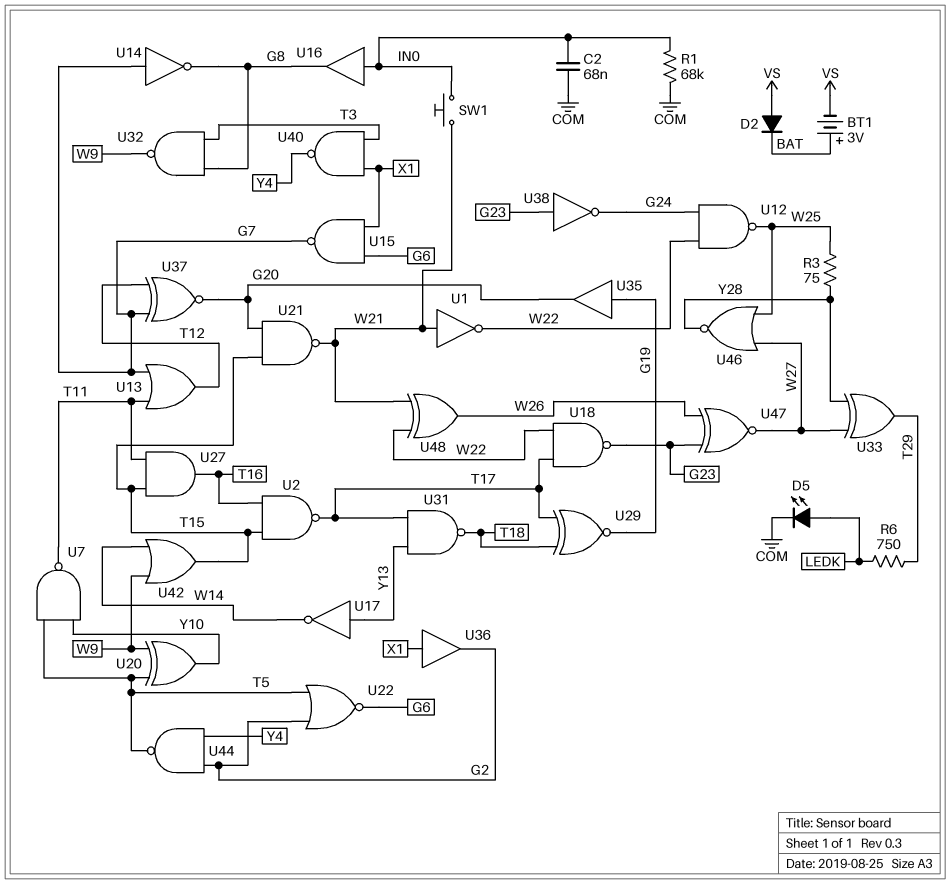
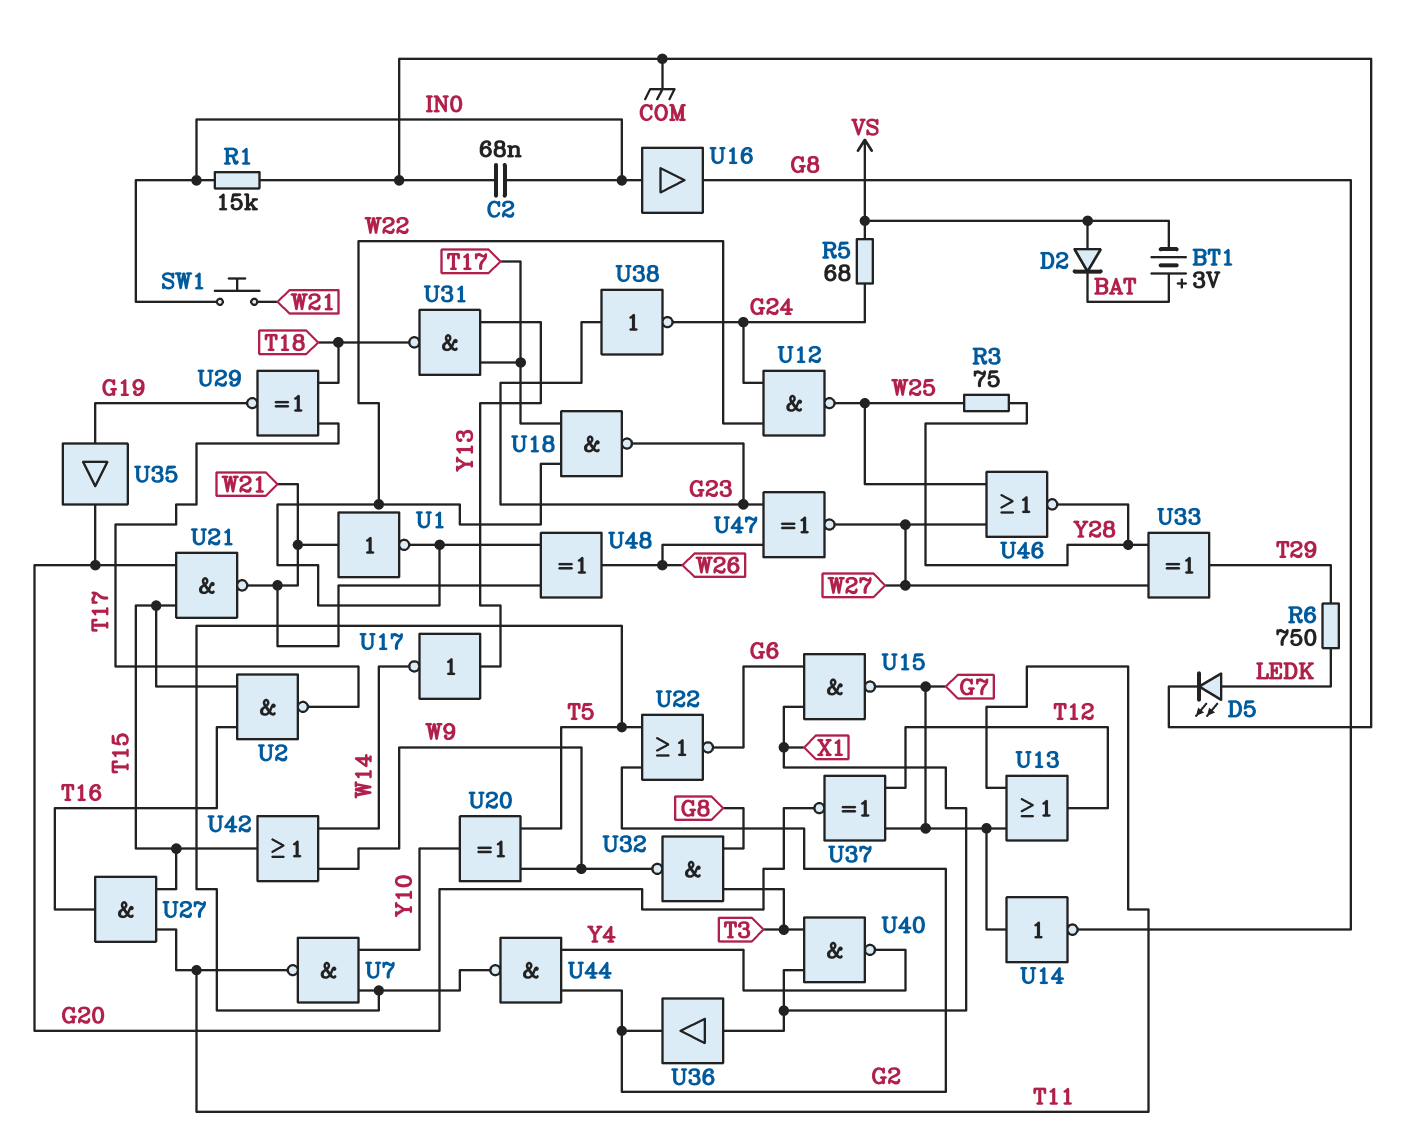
R1: 68k (COM, IN0) -> 15k (COM, IN0)
R5: none -> 68 (G24, VS)

